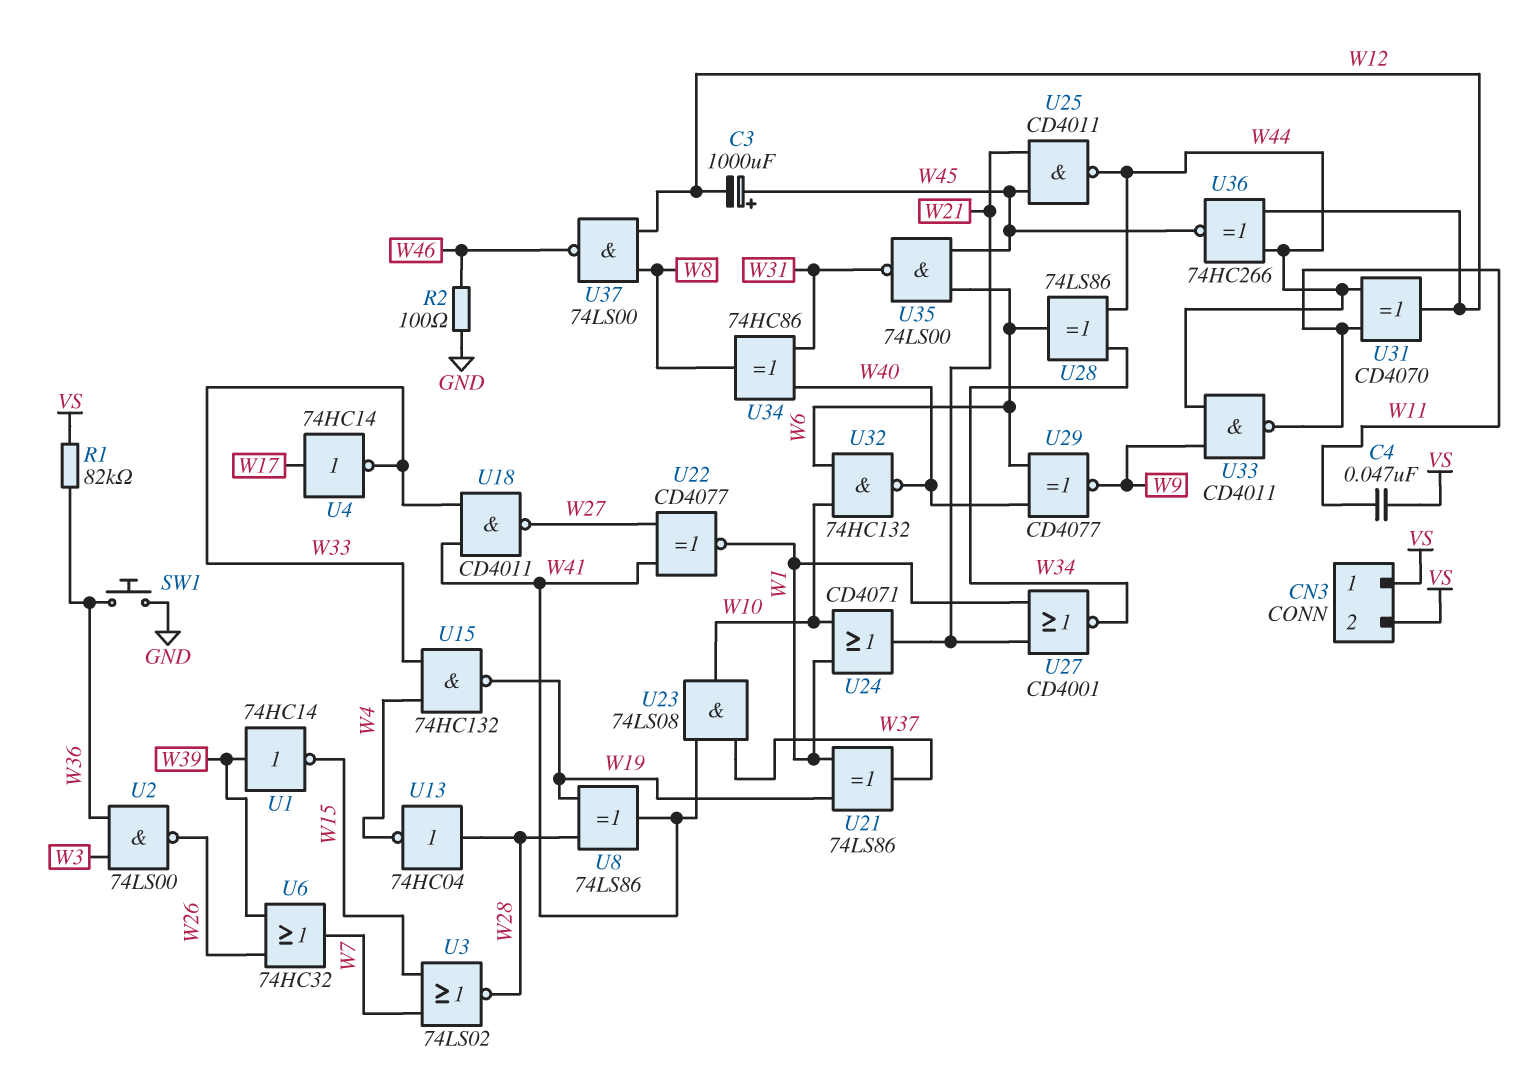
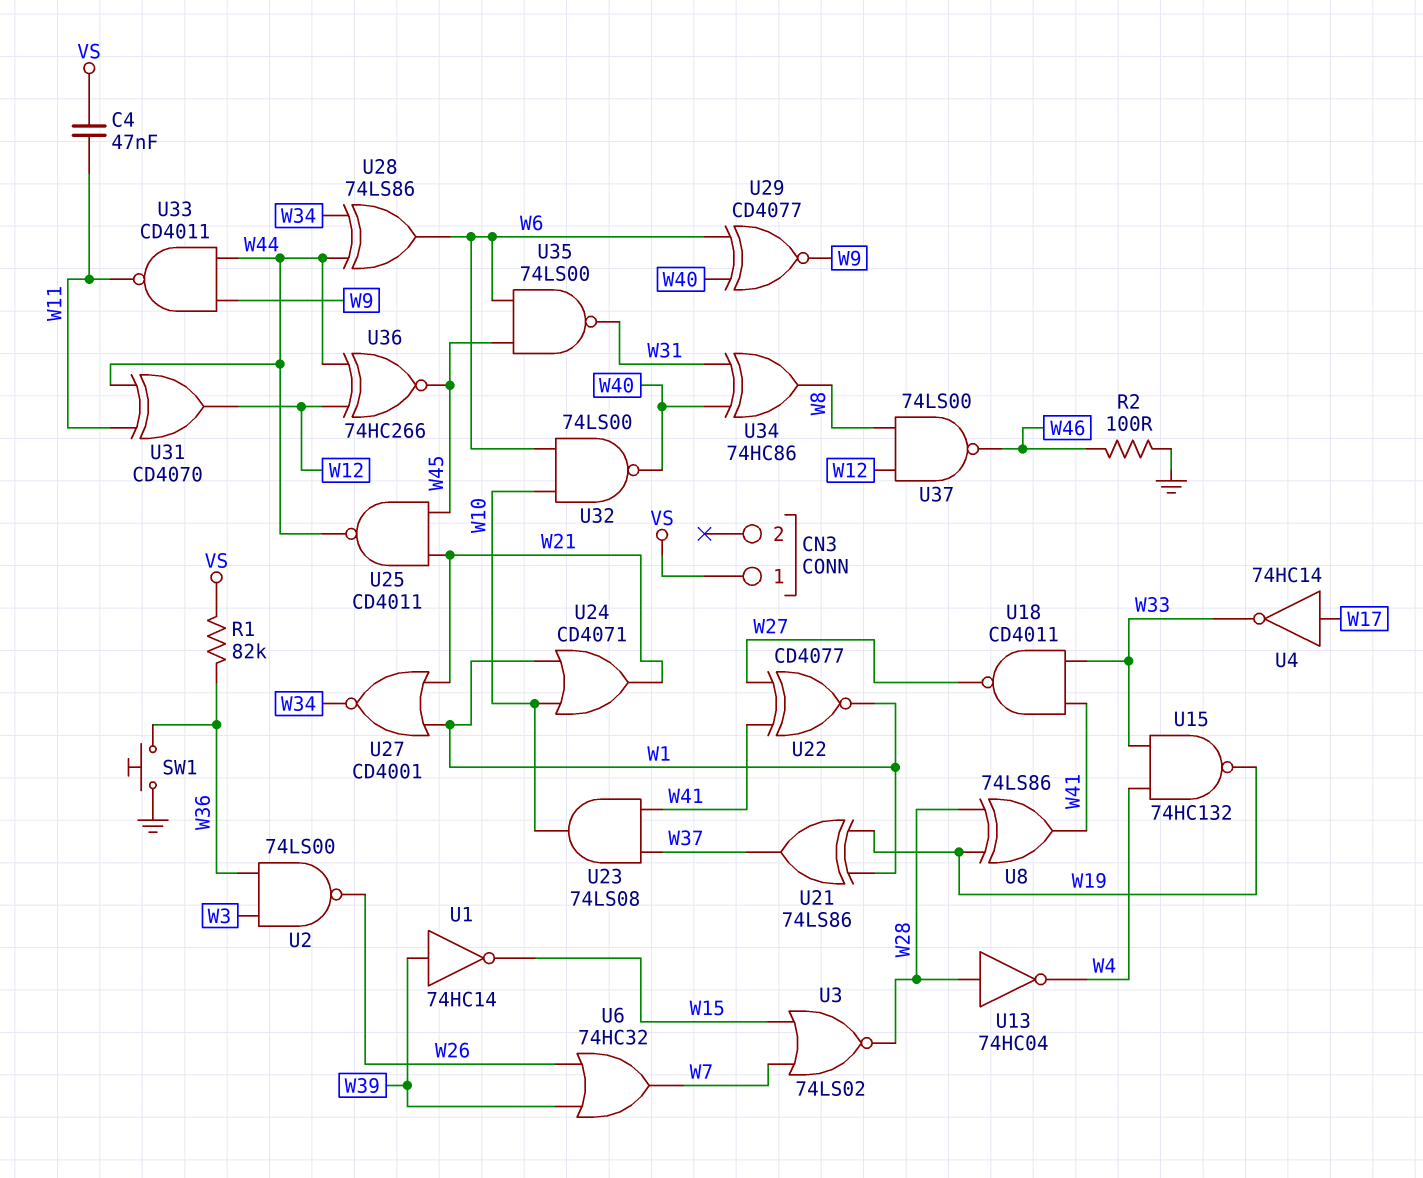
C3: 1000uF (plus W45, minus W12) -> none
CN3 pin 2: VS -> none
U32: NAND 74HC132 (in W6, in W10, out W40) -> NAND 74LS00 (in W6, in W10, out W40)

